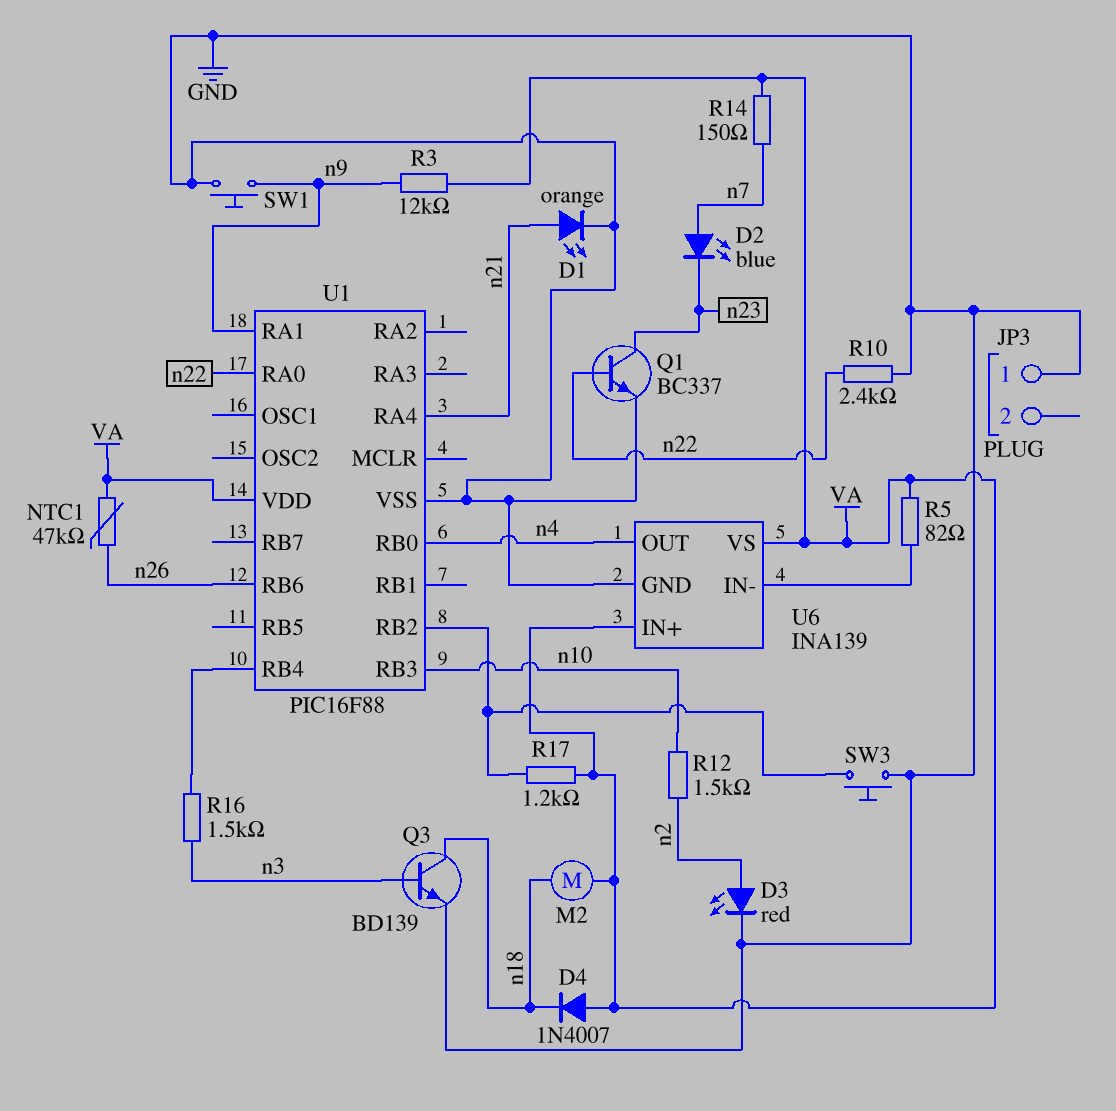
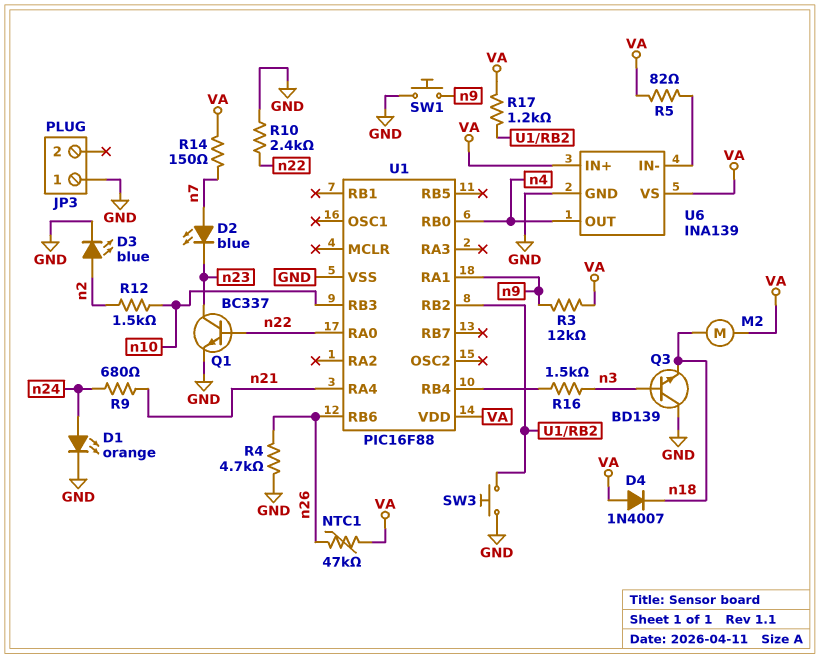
D1: LED orange (A n21, K GND) -> LED orange (A n24, K GND)
D3: LED red (A n2, K GND) -> LED blue (A n2, K GND)
Q3: NPN BD139 (B n3, C n18, E GND) -> NPN BD139 (B n3, C GND, E n18)
R4: none -> 4.7k (GND, n26)
R9: none -> 680 (n21, n24)

